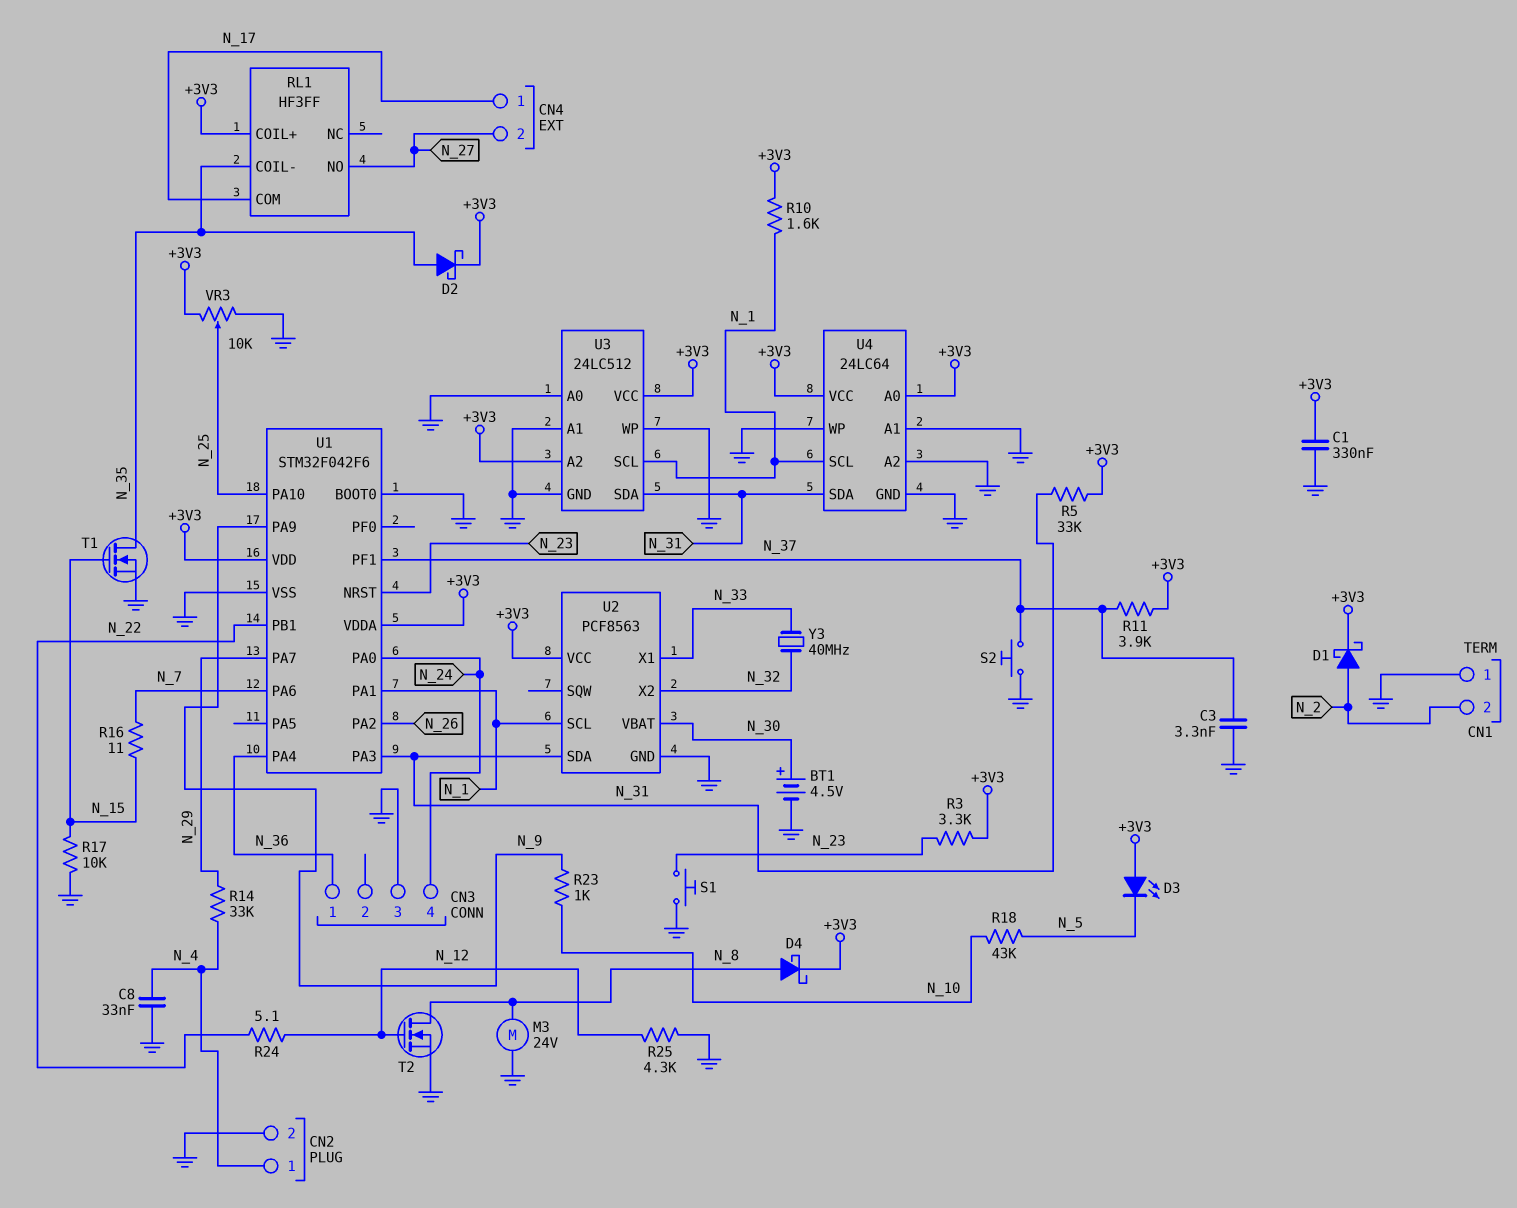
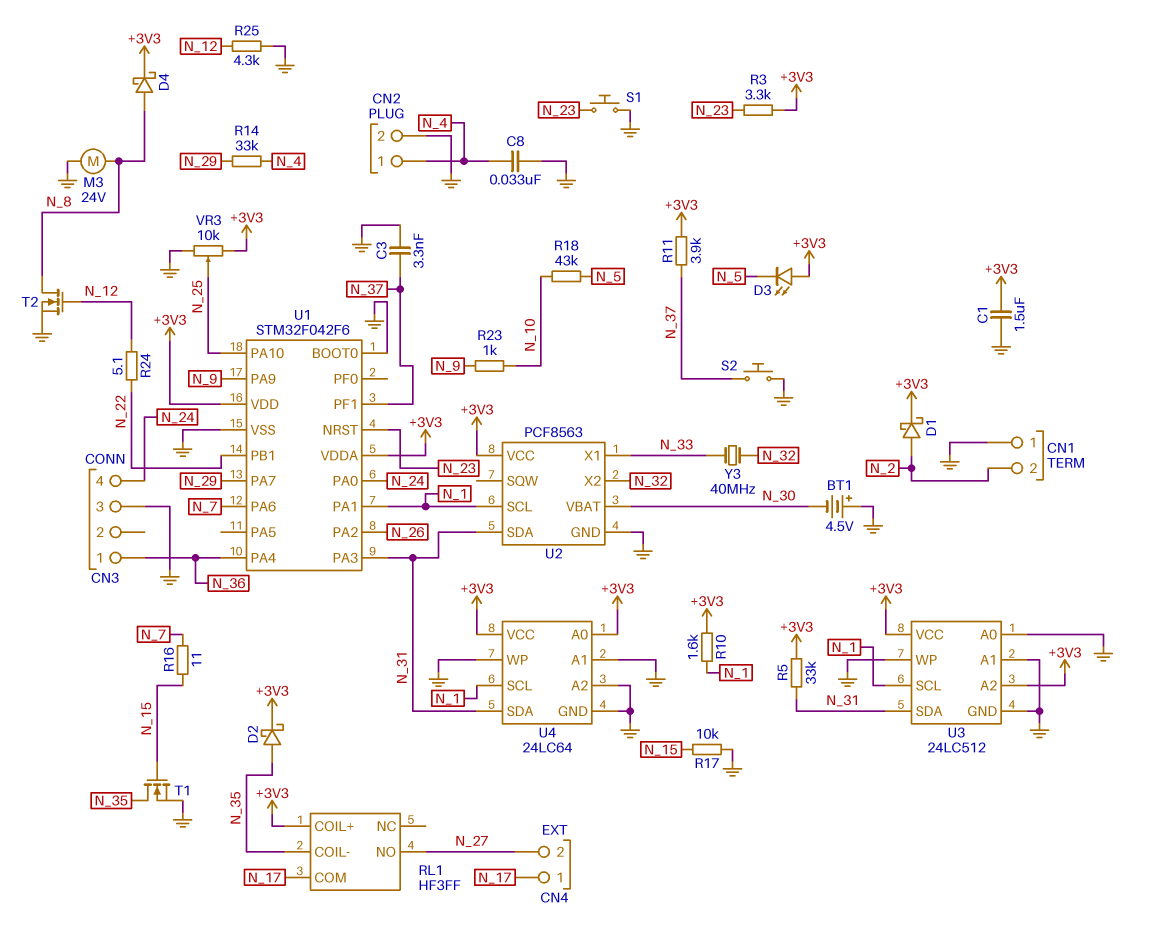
BT1: 4.5V (plus N_30, minus GND) -> 4.5V (plus GND, minus N_30)
C1: 330nF (+3V3, GND) -> 1.5uF (+3V3, GND)

